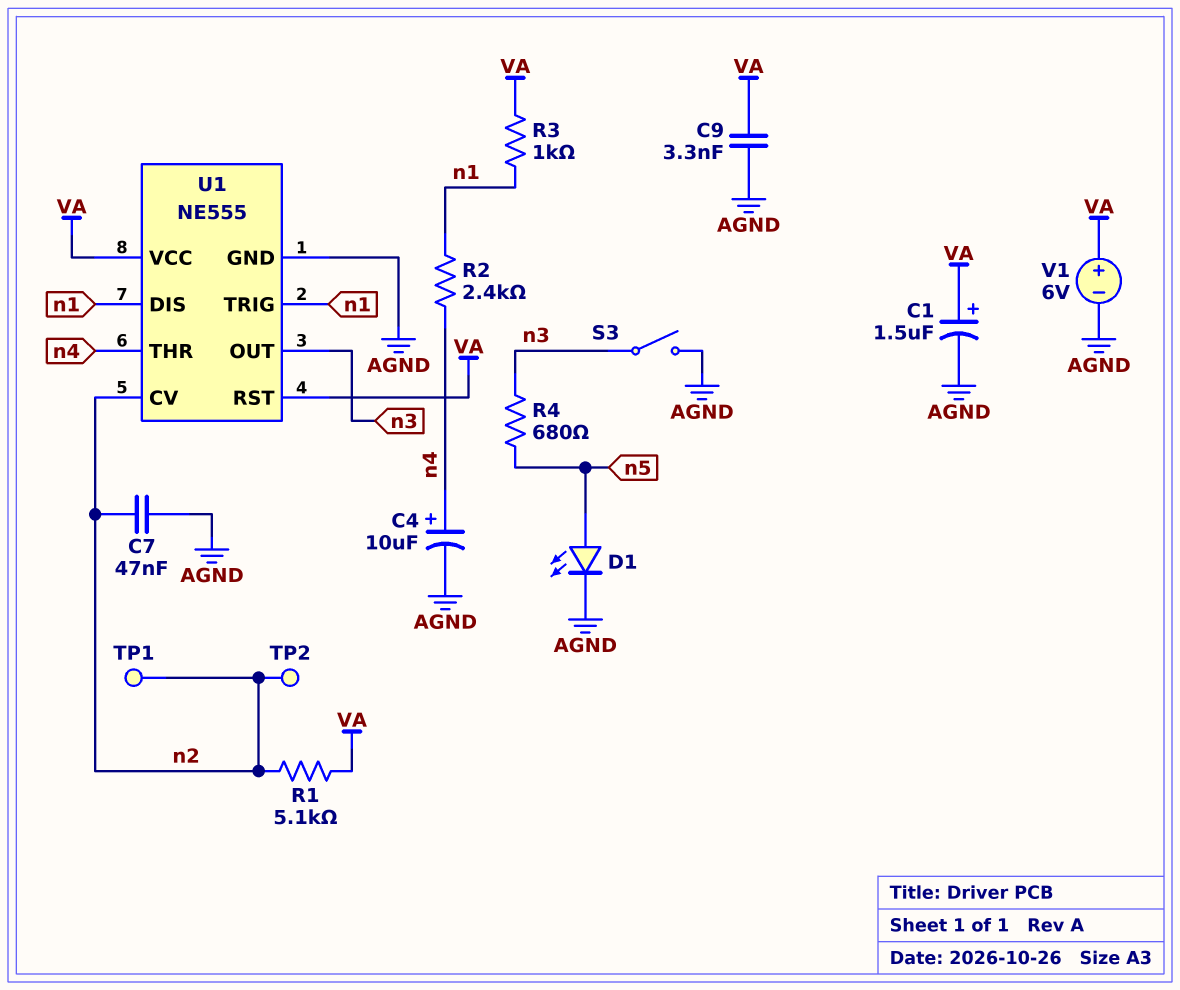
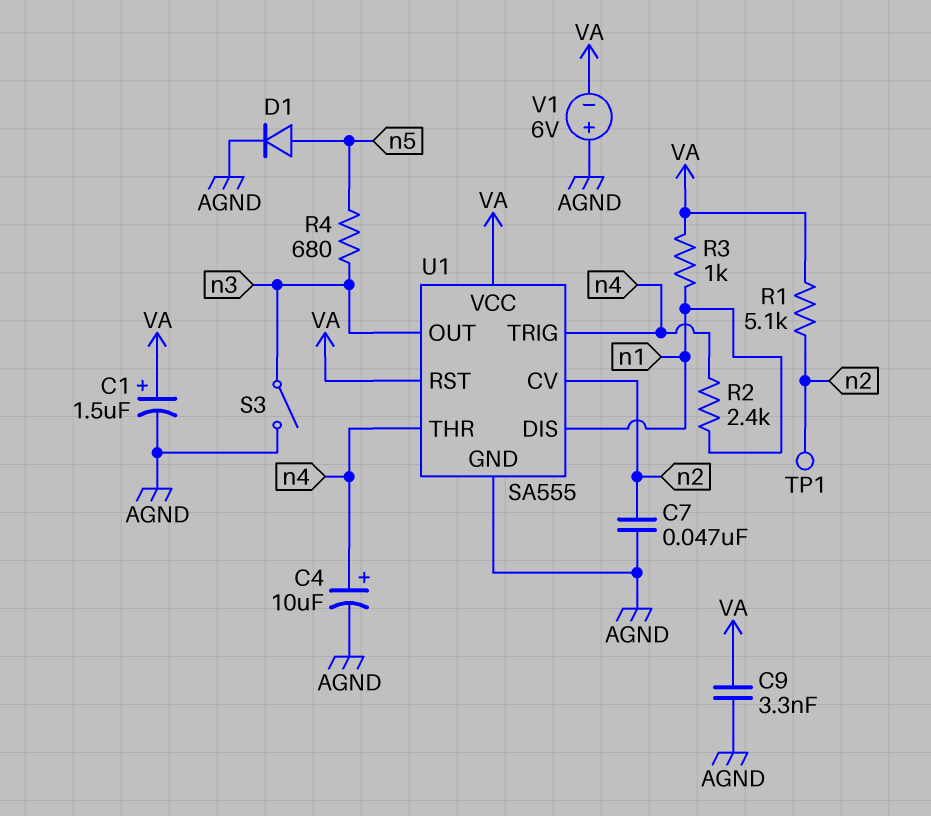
D1: LED (A n5, K AGND) -> diode (A n5, K AGND)
TP2: test point (n2) -> none
U1: NE555 -> SA555
U1 pin TRIG: n1 -> n4
V1: 6V (plus VA, minus AGND) -> 6V (plus AGND, minus VA)

